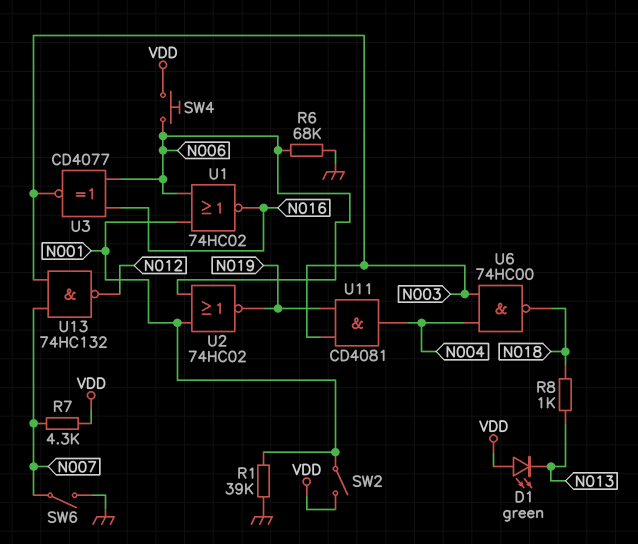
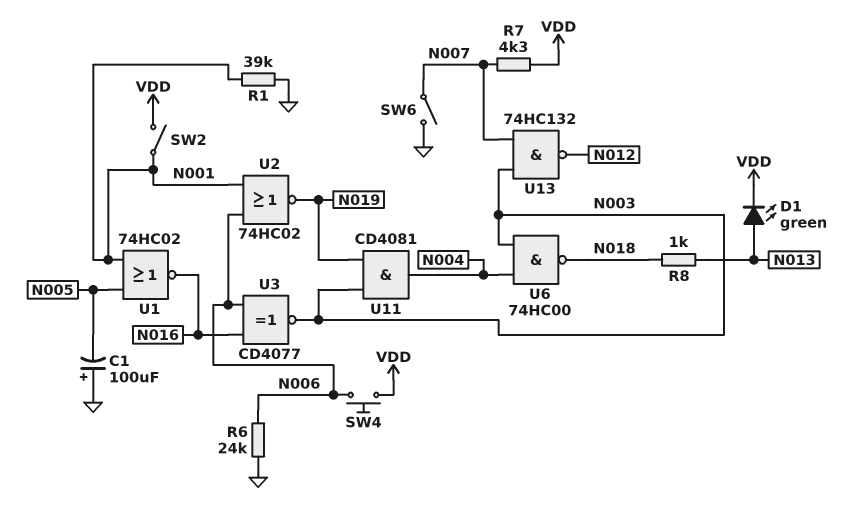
C1: none -> 100uF (plus GND, minus N005)
D1: LED green (A VDD, K N013) -> LED green (A N013, K VDD)
R6: 68k (GND, N006) -> 24k (GND, N006)
U1: NOR 74HC02 (in N001, in N006, out N016) -> NOR 74HC02 (in N001, in N005, out N016)

